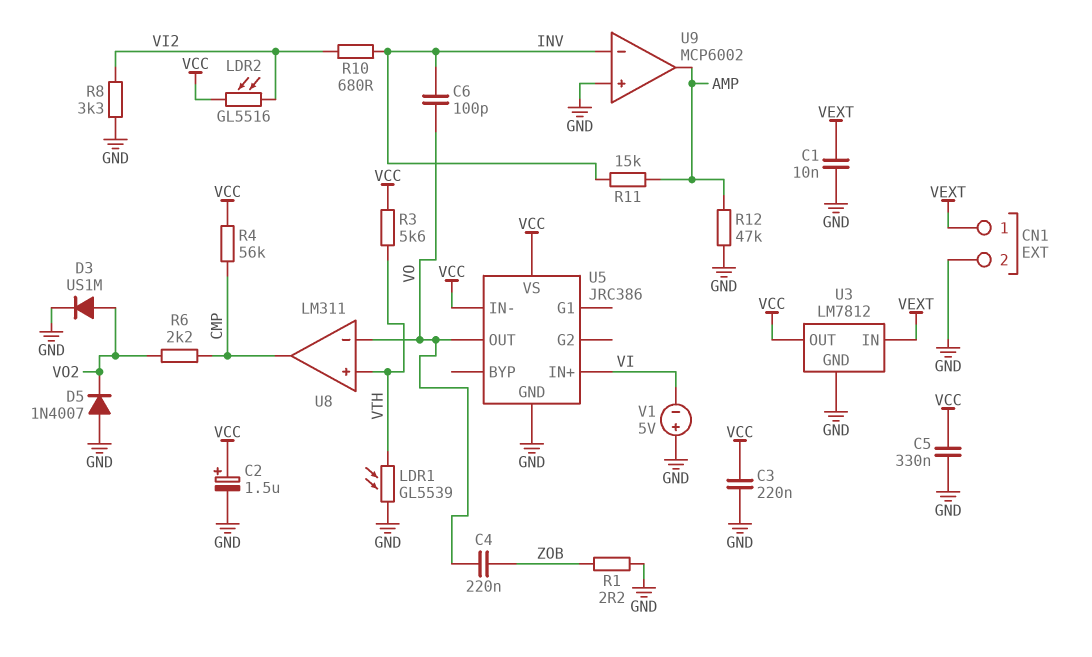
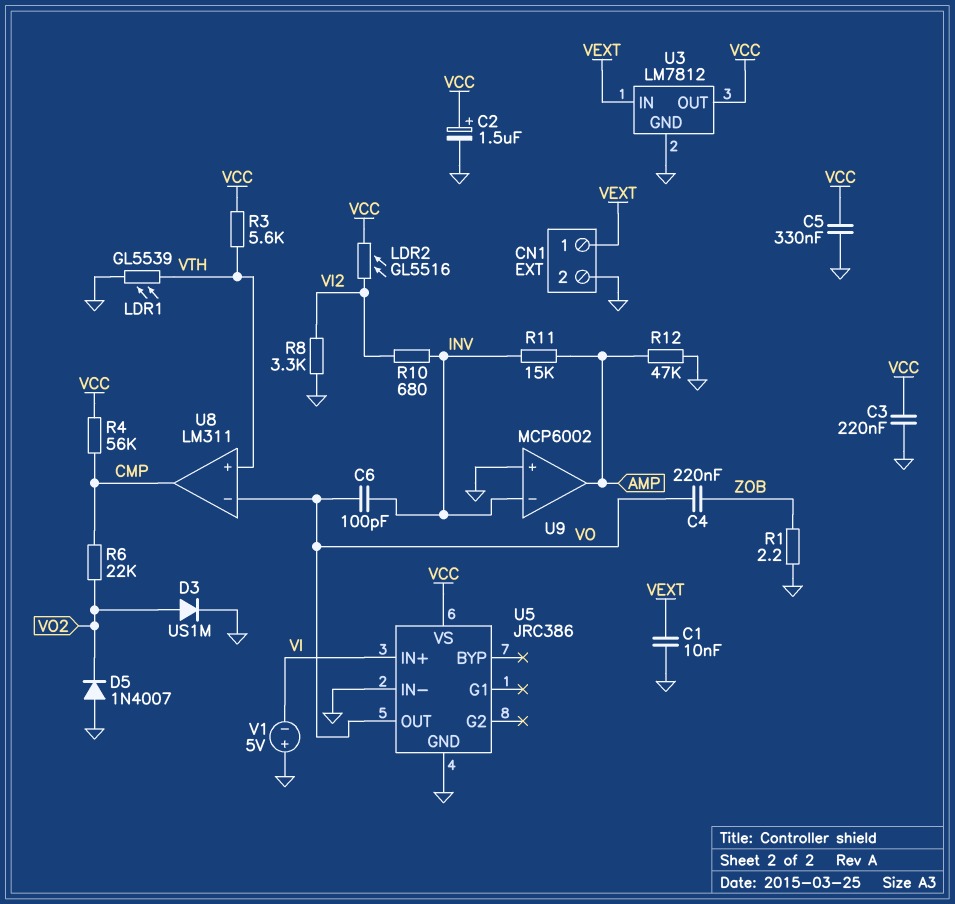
R6: 2.2k (CMP, VO2) -> 22k (CMP, VO2)
U5 pin IN-: VCC -> GND

